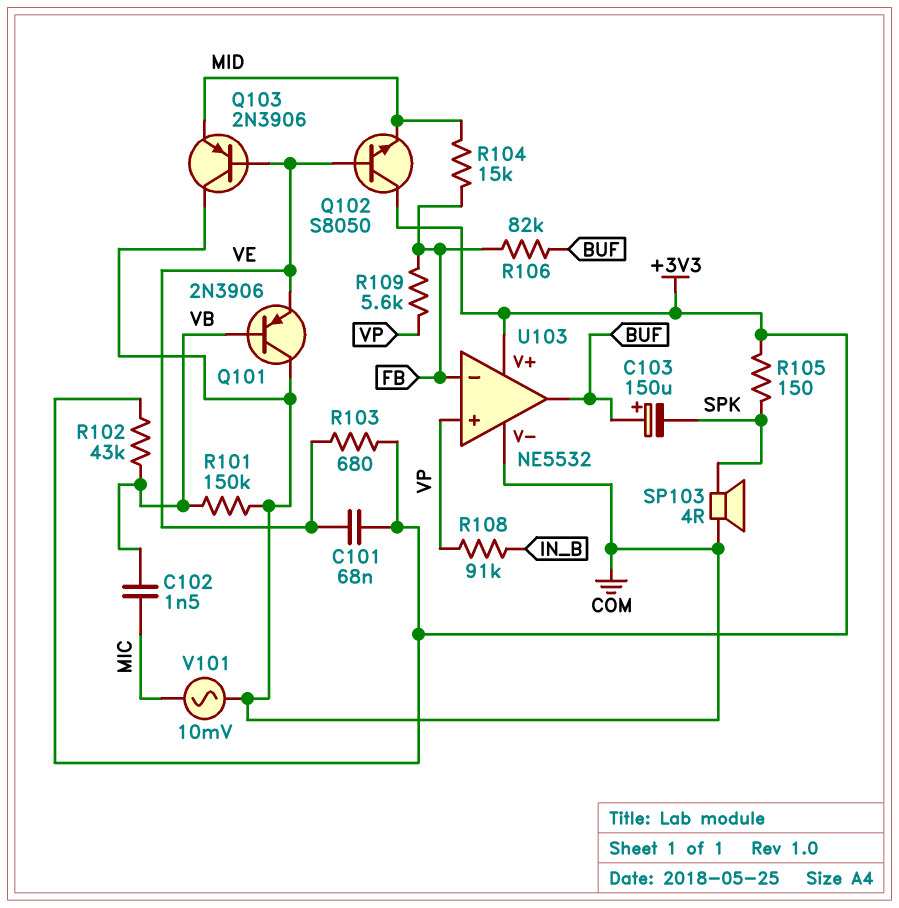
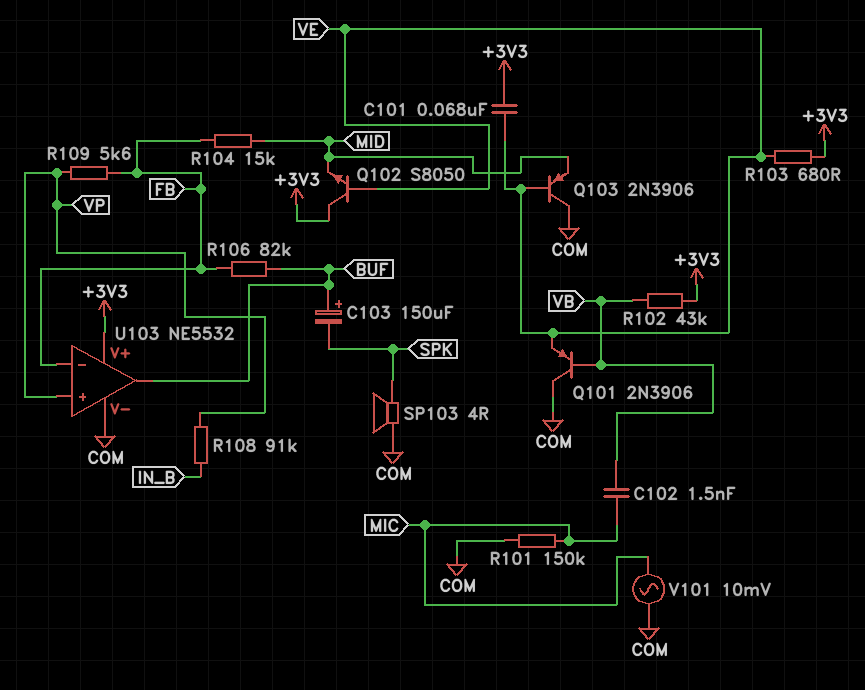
R101: 150k (COM, VB) -> 150k (COM, MIC)
R105: 150 (+3V3, SPK) -> none

